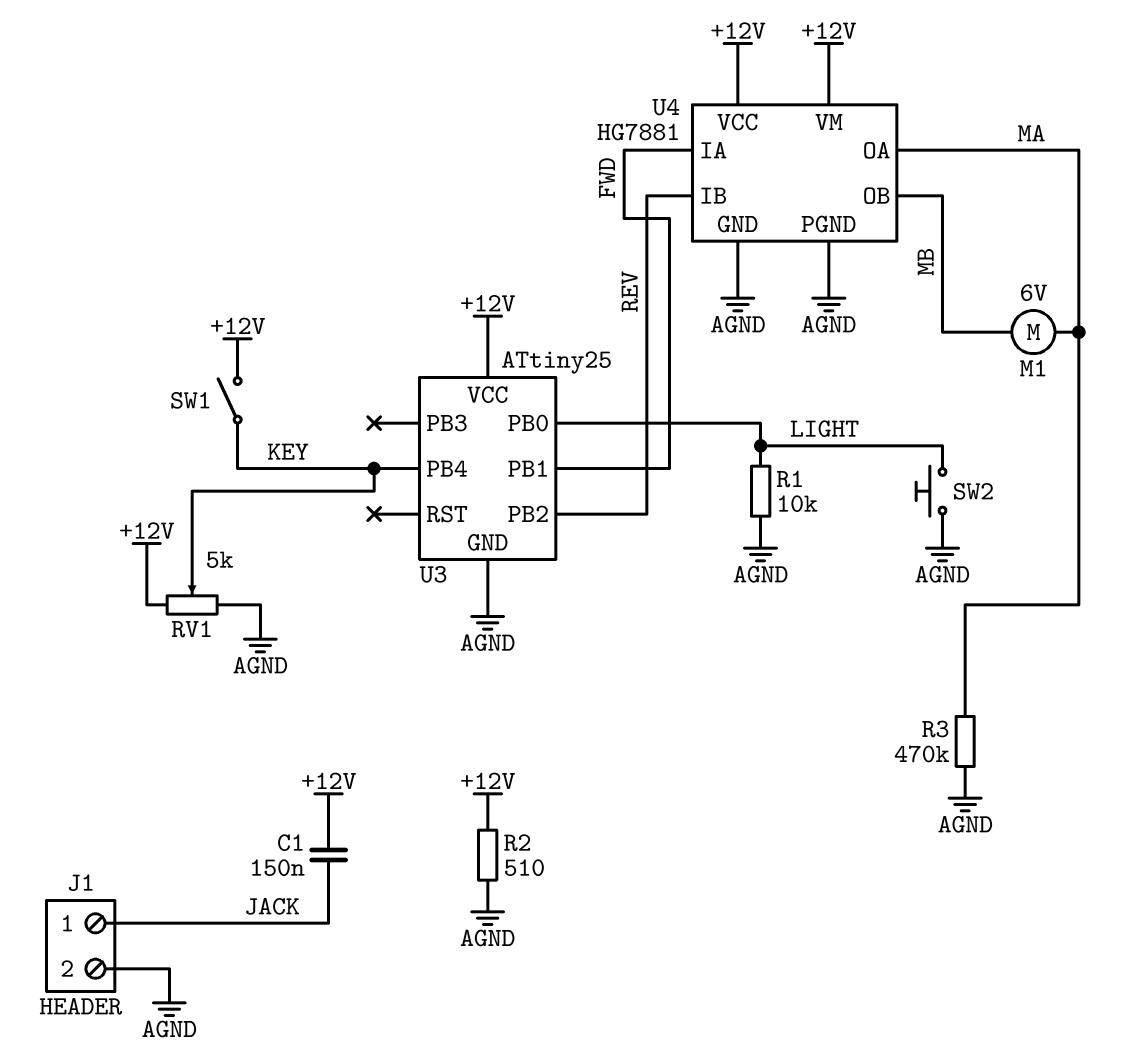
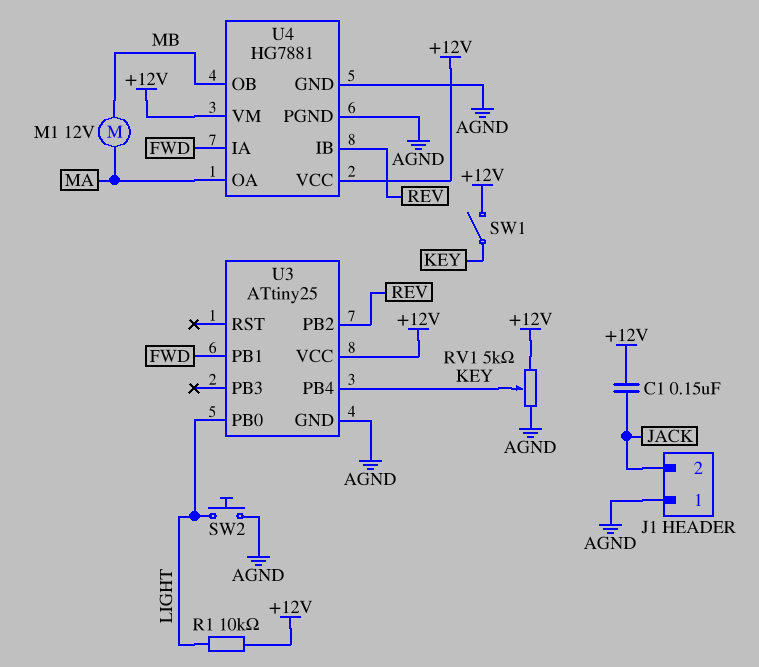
J1 pin 1: JACK -> AGND
J1 pin 2: AGND -> JACK
M1: motor 6V (MA, MB) -> motor 12V (MA, MB)
R1: 10k (AGND, LIGHT) -> 10k (+12V, LIGHT)
R2: 510 (+12V, AGND) -> none
R3: 470k (AGND, MA) -> none

